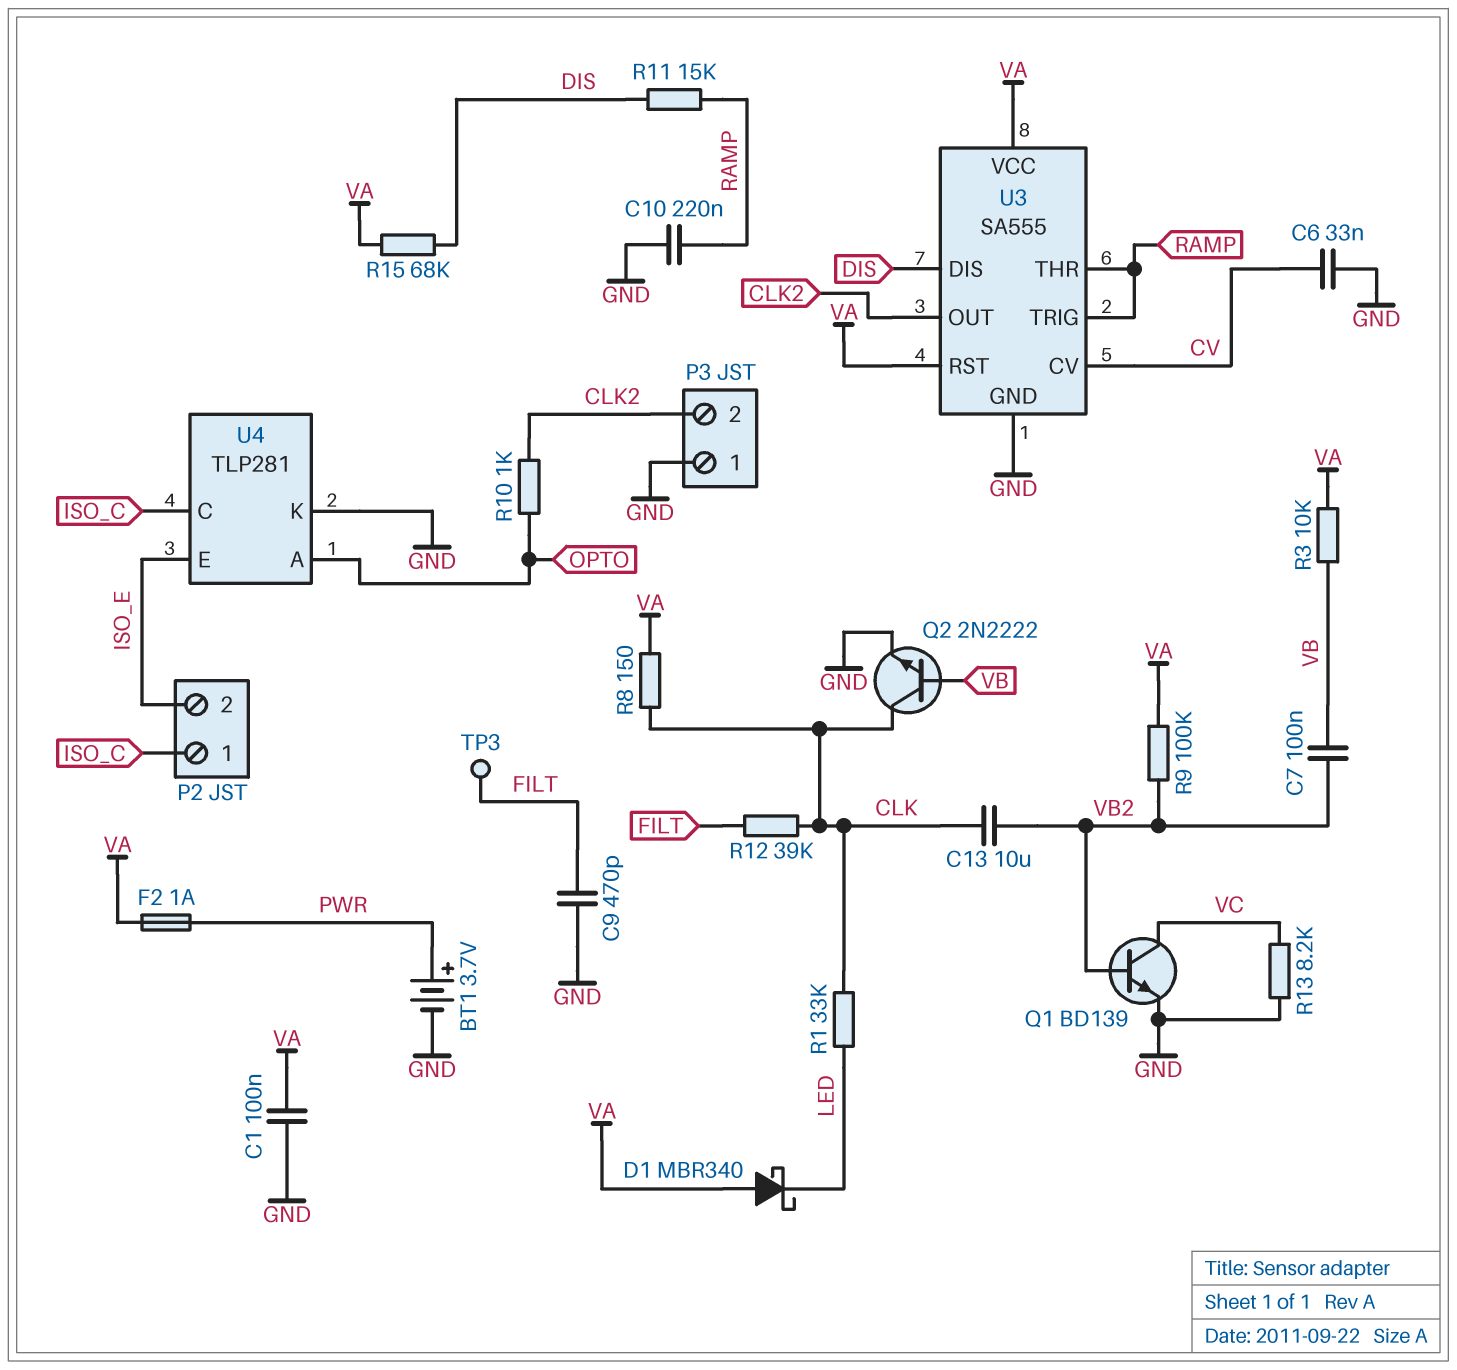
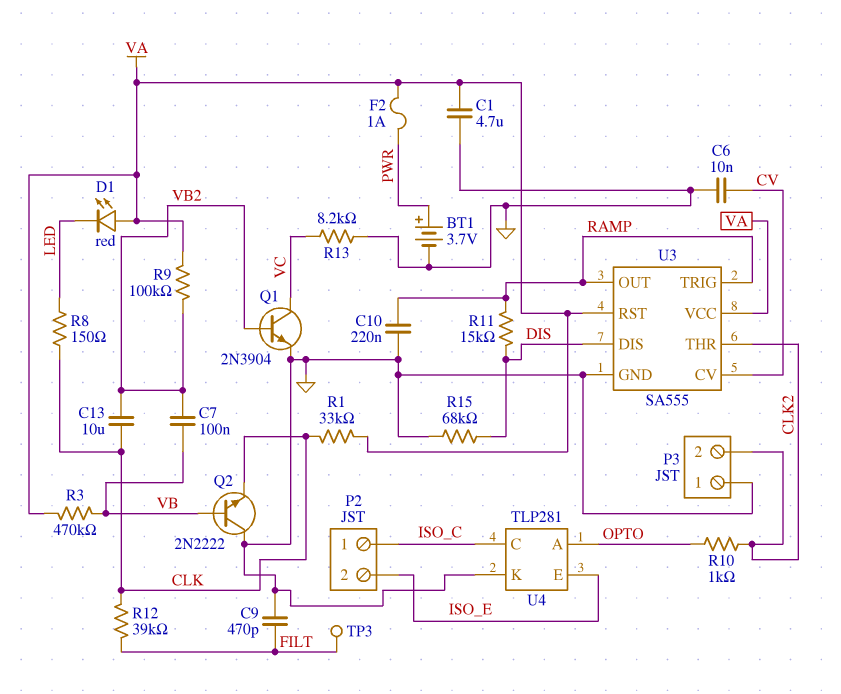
C1: 100nF (GND, VA) -> 4.7uF (GND, VA)
C6: 33nF (CV, GND) -> 10nF (CV, GND)
D1: schottky MBR340 (A VA, K LED) -> LED red (A VA, K LED)
Q1: NPN BD139 (B VB2, C VC, E GND) -> NPN 2N3904 (B VB2, C VC, E GND)
Q2: NPN 2N2222 (B VB, C CLK, E GND) -> NPN 2N2222 (B VB, C GND, E CLK)
R1: 33k (CLK, LED) -> 33k (CLK, VA)
R3: 10k (VA, VB) -> 470k (VA, VB)
R8: 150 (CLK, VA) -> 150 (CLK, LED)
R15: 68k (DIS, VA) -> 68k (DIS, GND)
U3 pin OUT: CLK2 -> RAMP
U3 pin THR: RAMP -> CLK2

